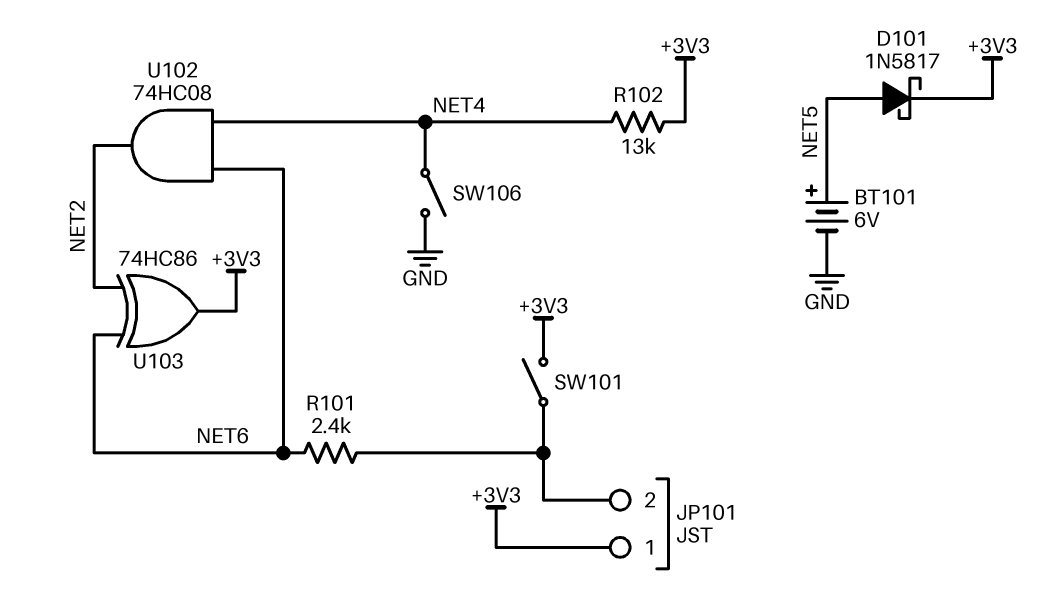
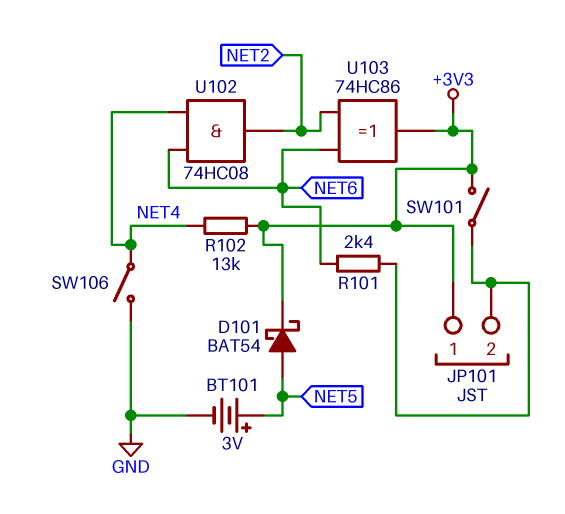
BT101: 6V (plus NET5, minus GND) -> 3V (plus NET5, minus GND)
D101: schottky 1N5817 (A NET5, K +3V3) -> schottky BAT54 (A NET5, K +3V3)

